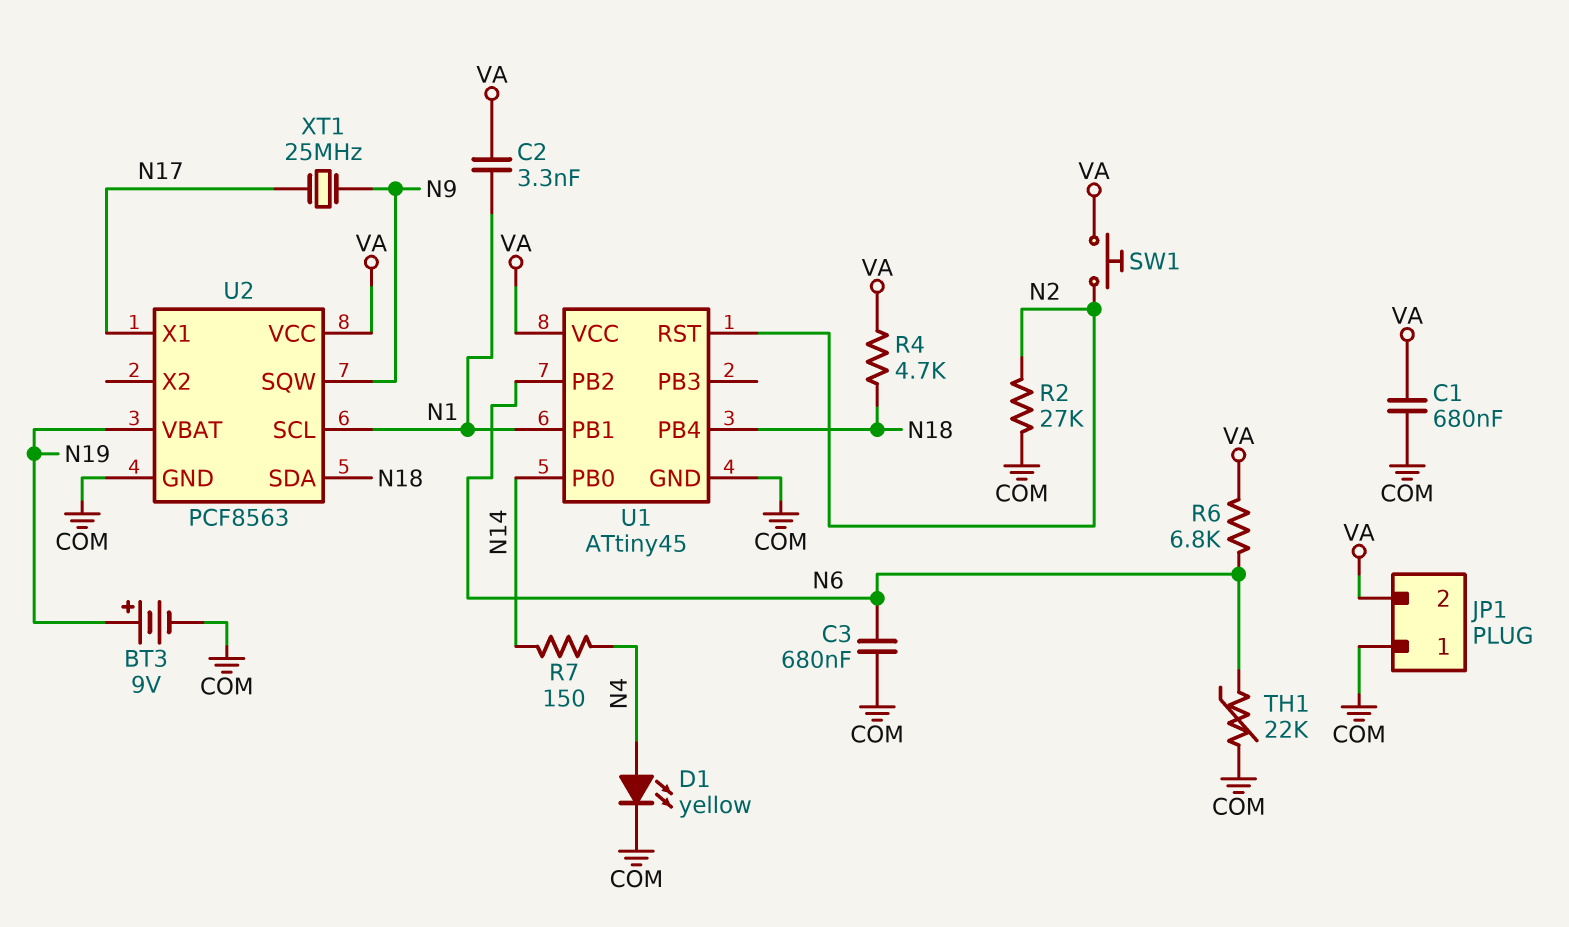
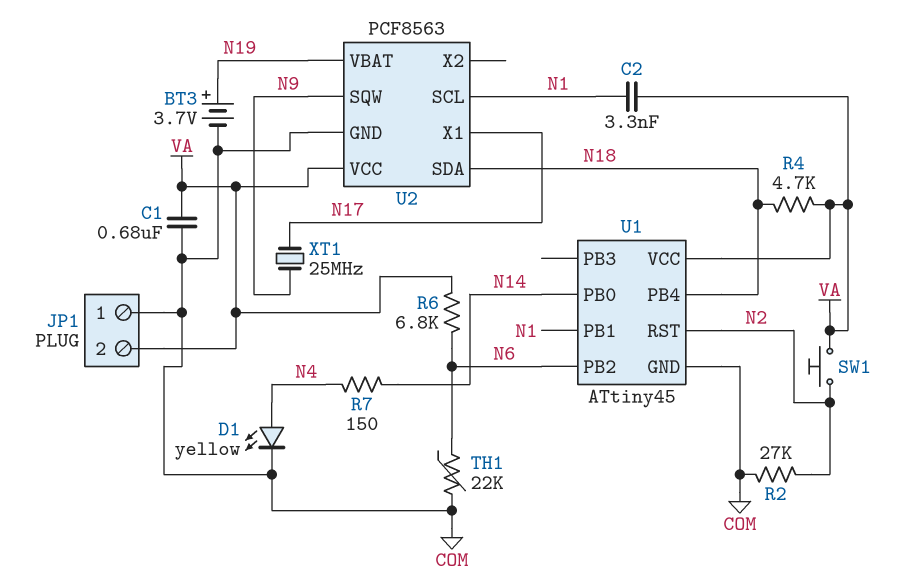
BT3: 9V (plus N19, minus COM) -> 3.7V (plus N19, minus COM)
C3: 680nF (COM, N6) -> none

